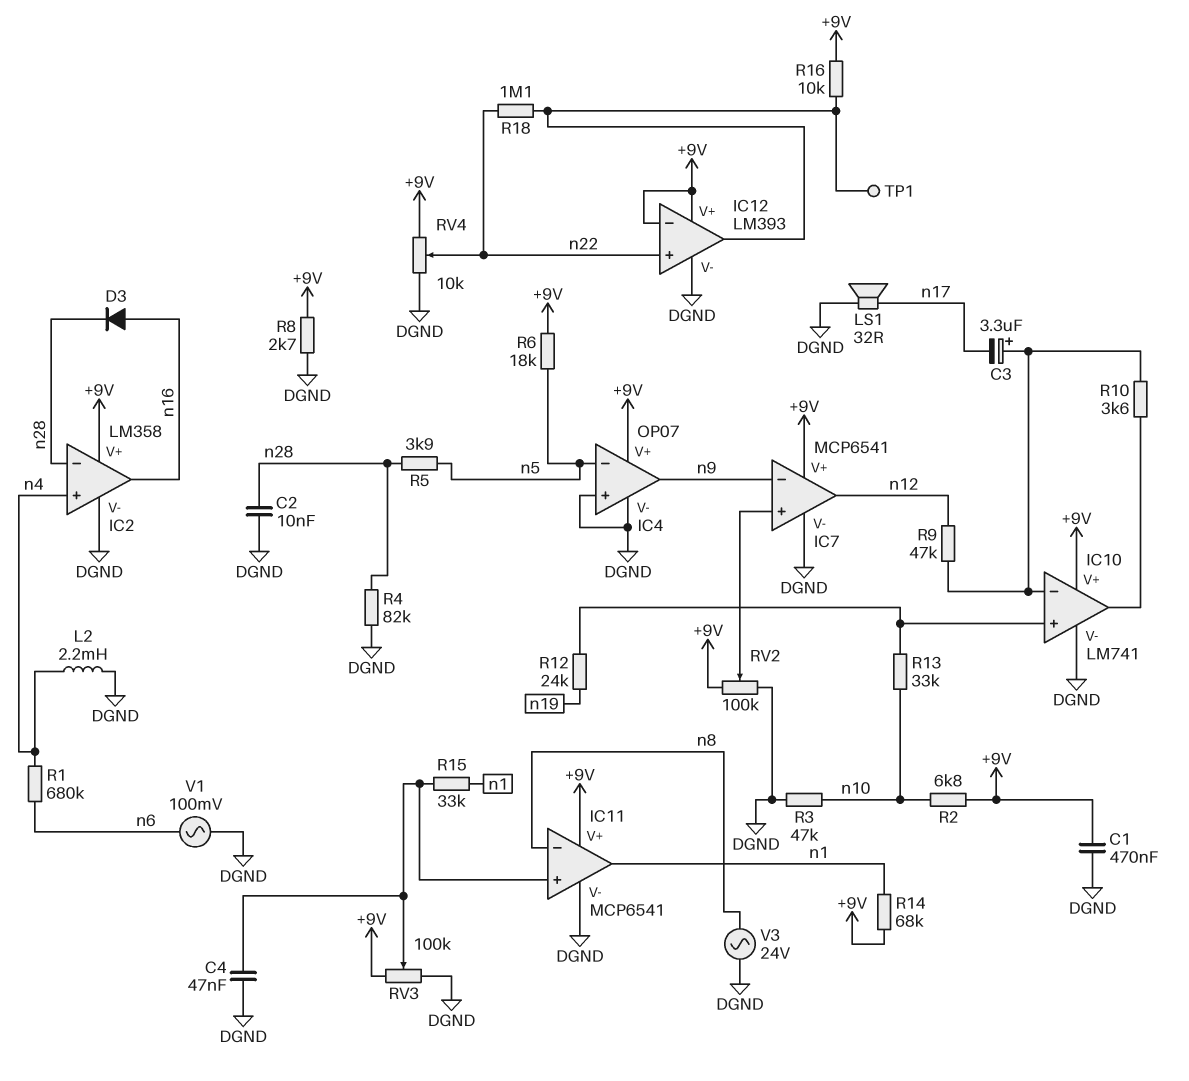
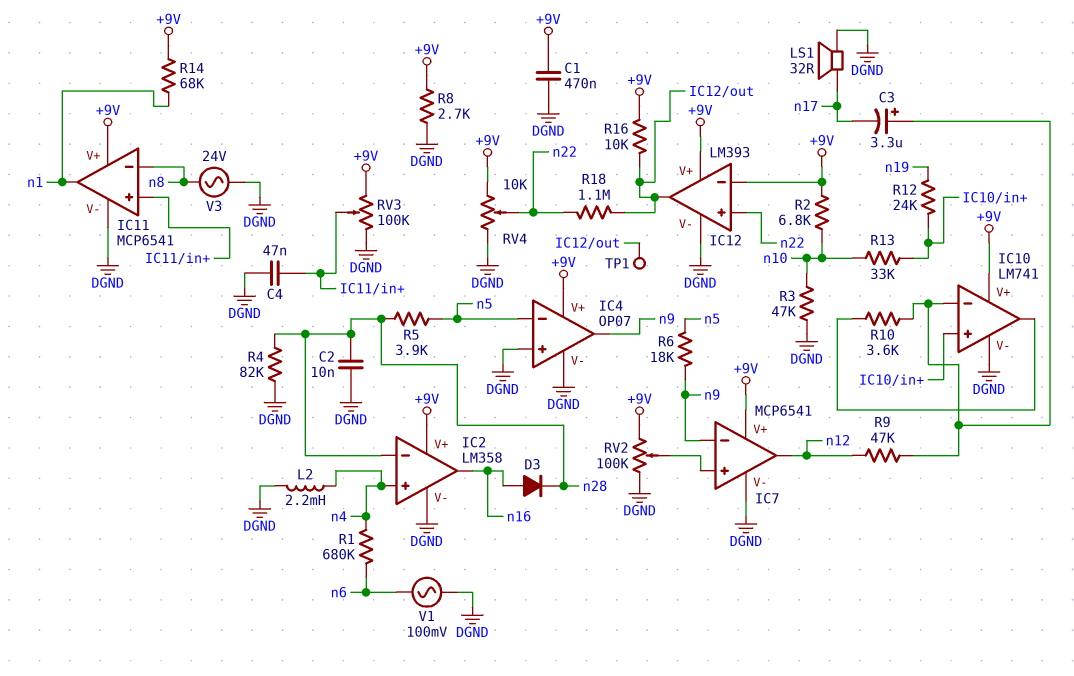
R6: 18k (+9V, n5) -> 18k (n5, n9)
R15: 33k (IC11/in+, n1) -> none

